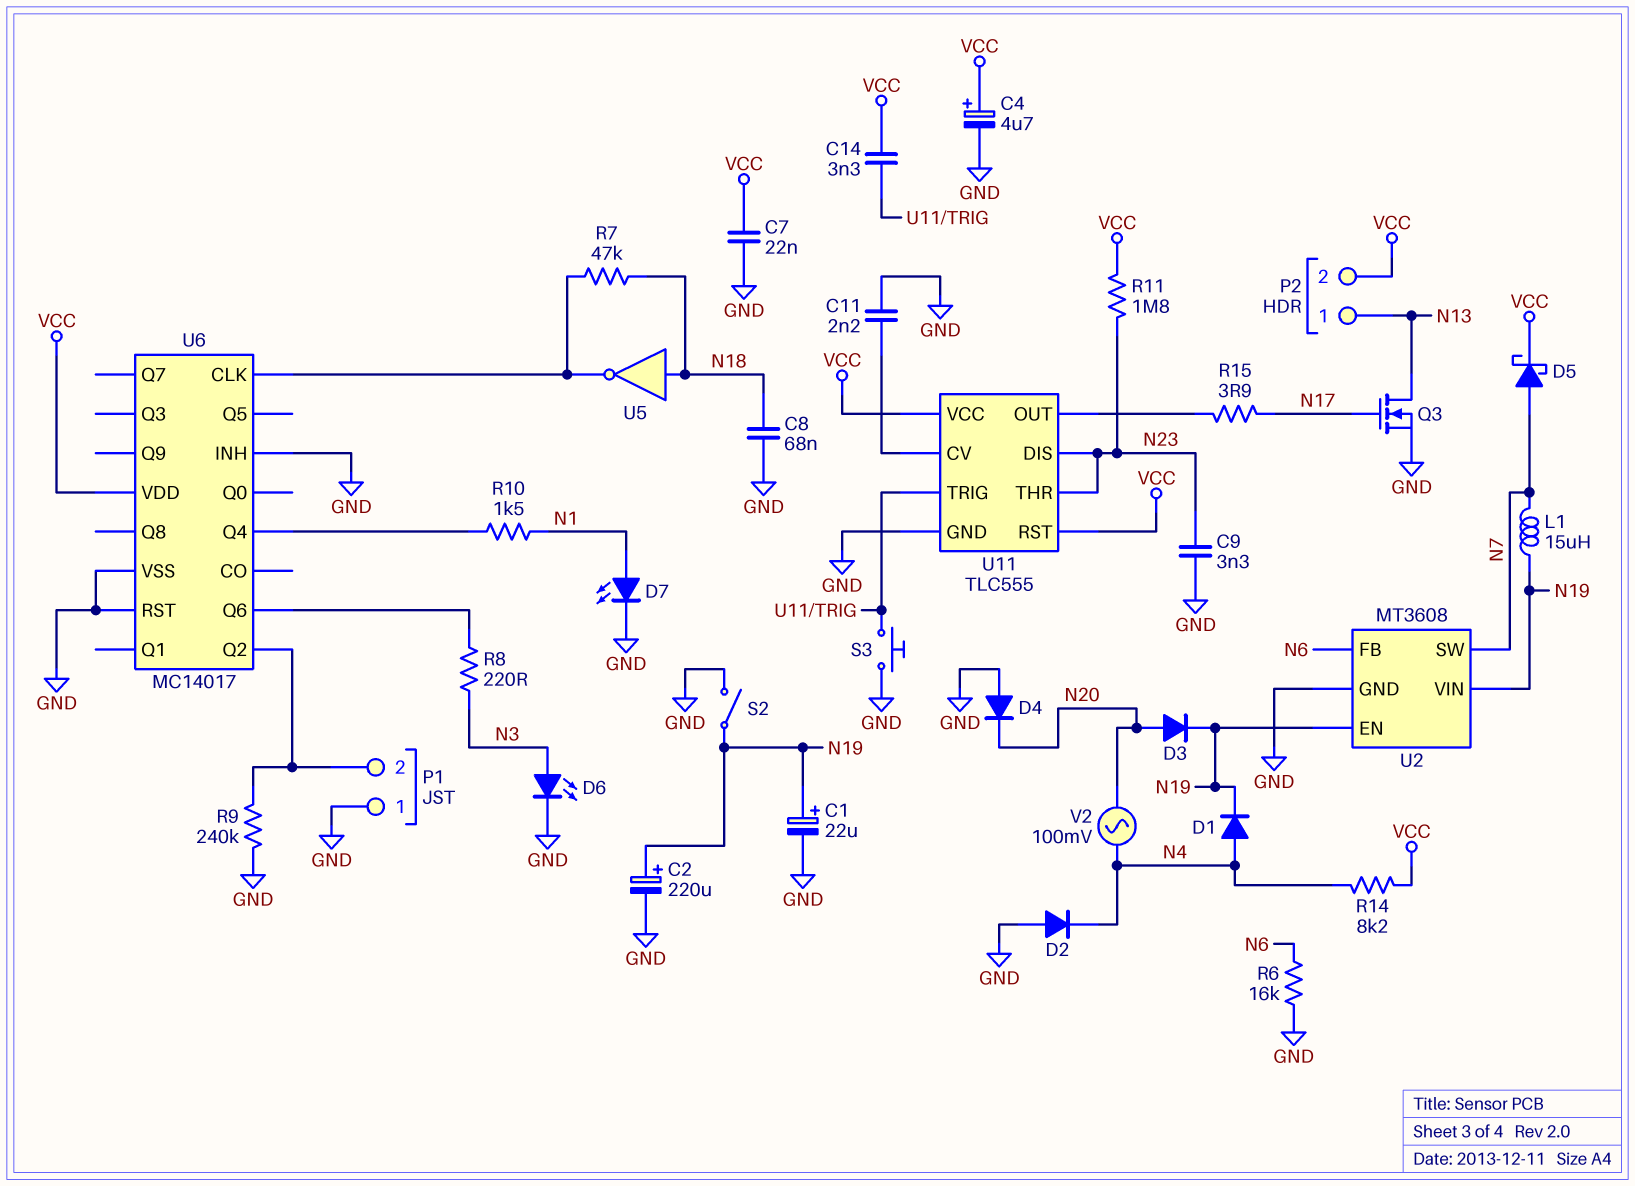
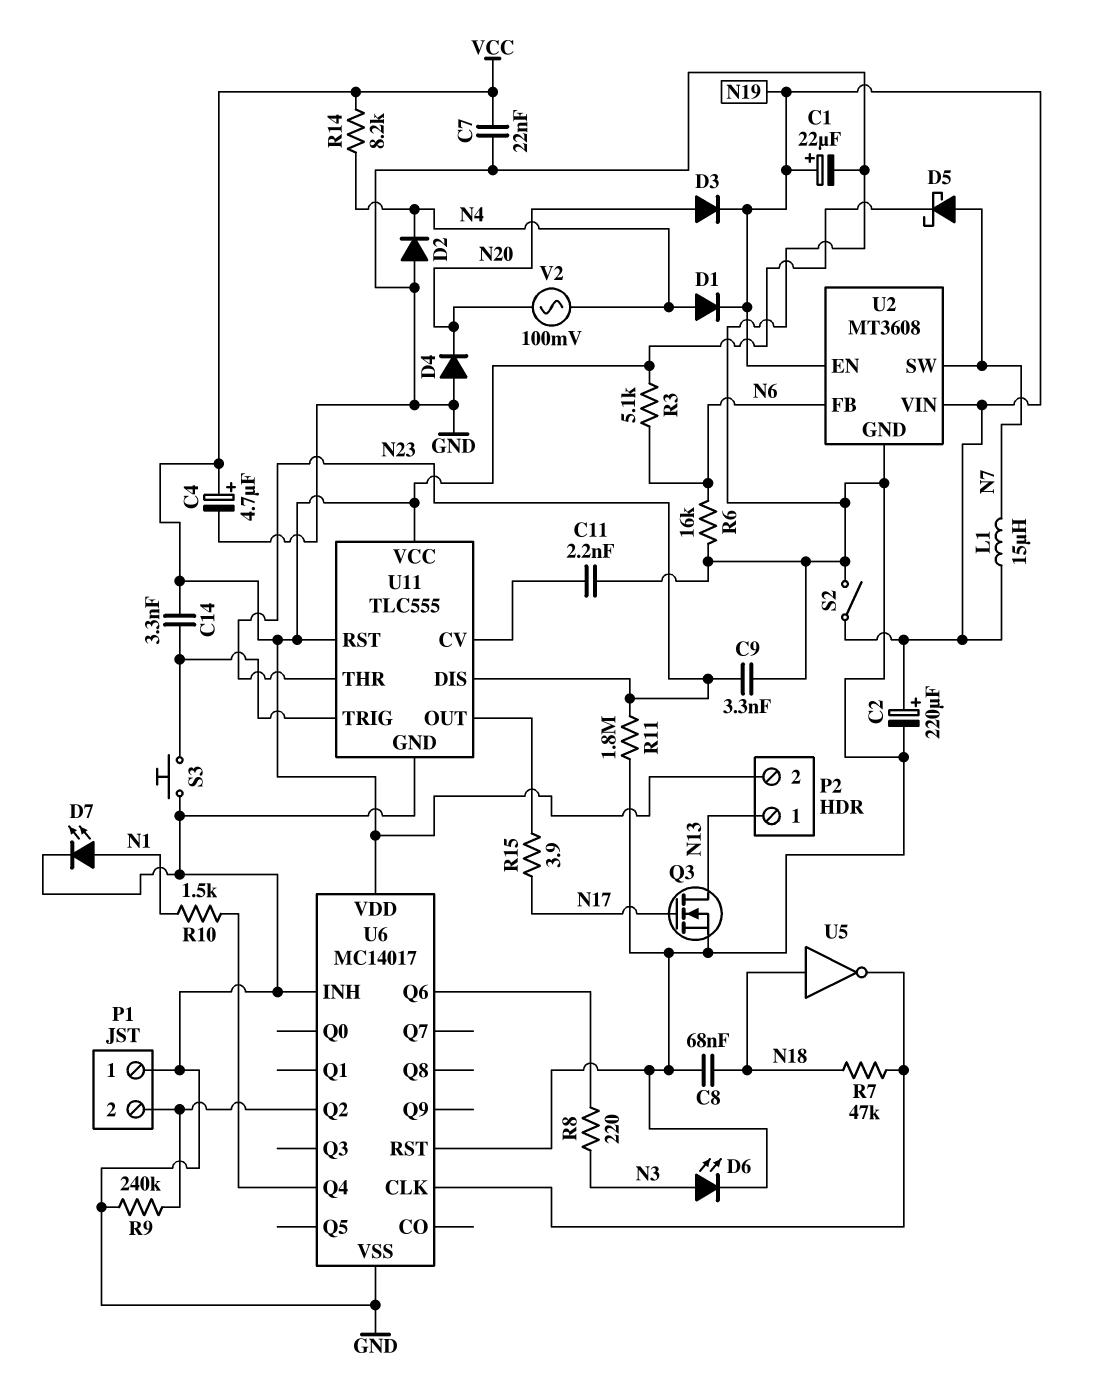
R3: none -> 5.1k (N6, VCC)
R11: 1.8M (N23, VCC) -> 1.8M (GND, N23)

